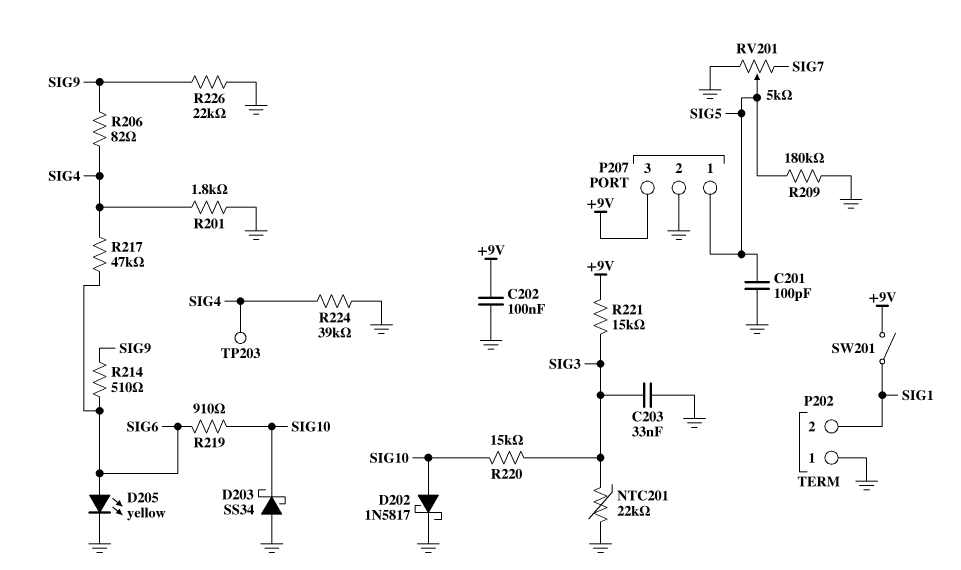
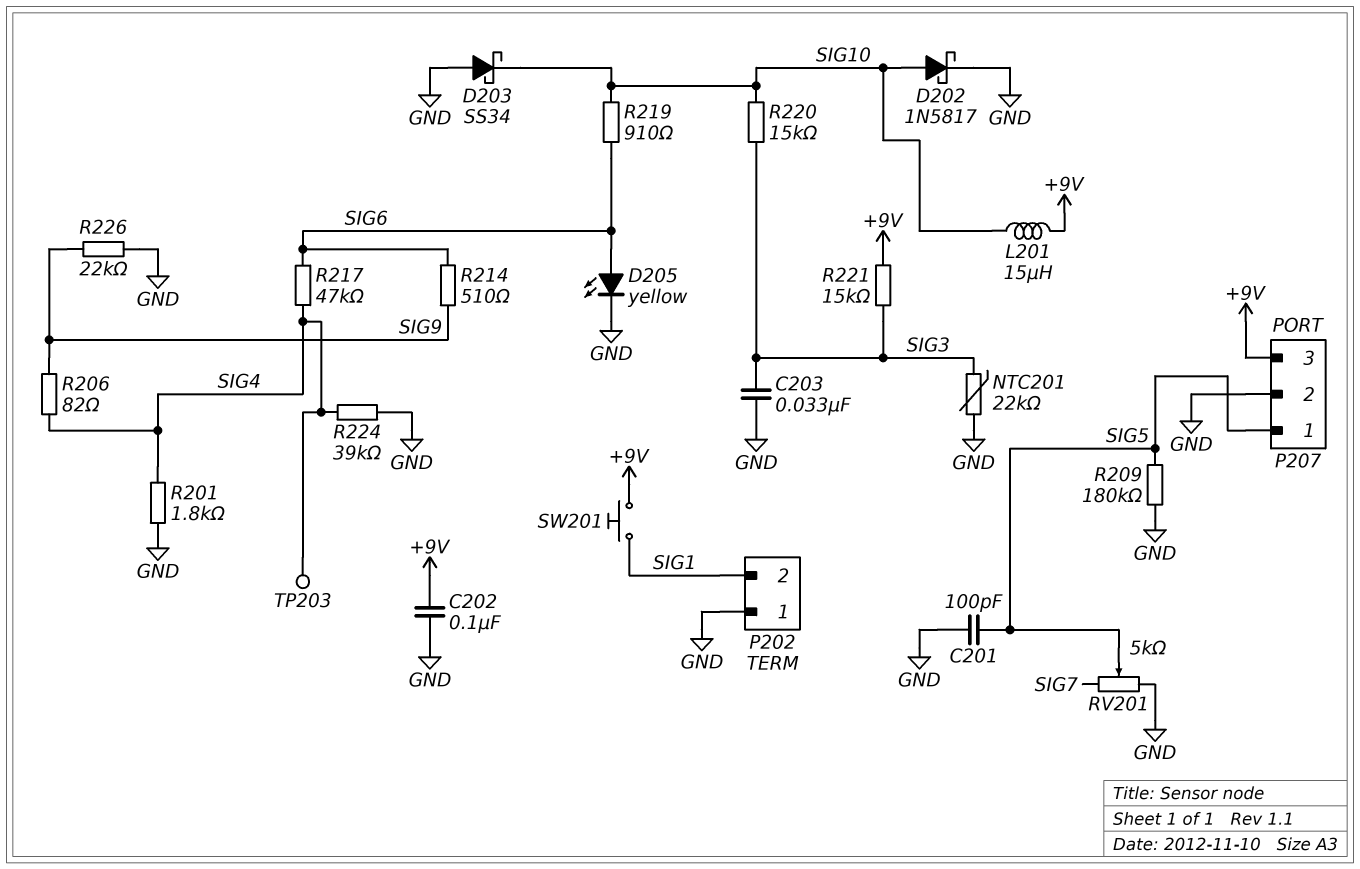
L201: none -> 15uH (+9V, SIG10)
SW201: switch (+9V, SIG1) -> button (+9V, SIG1)

